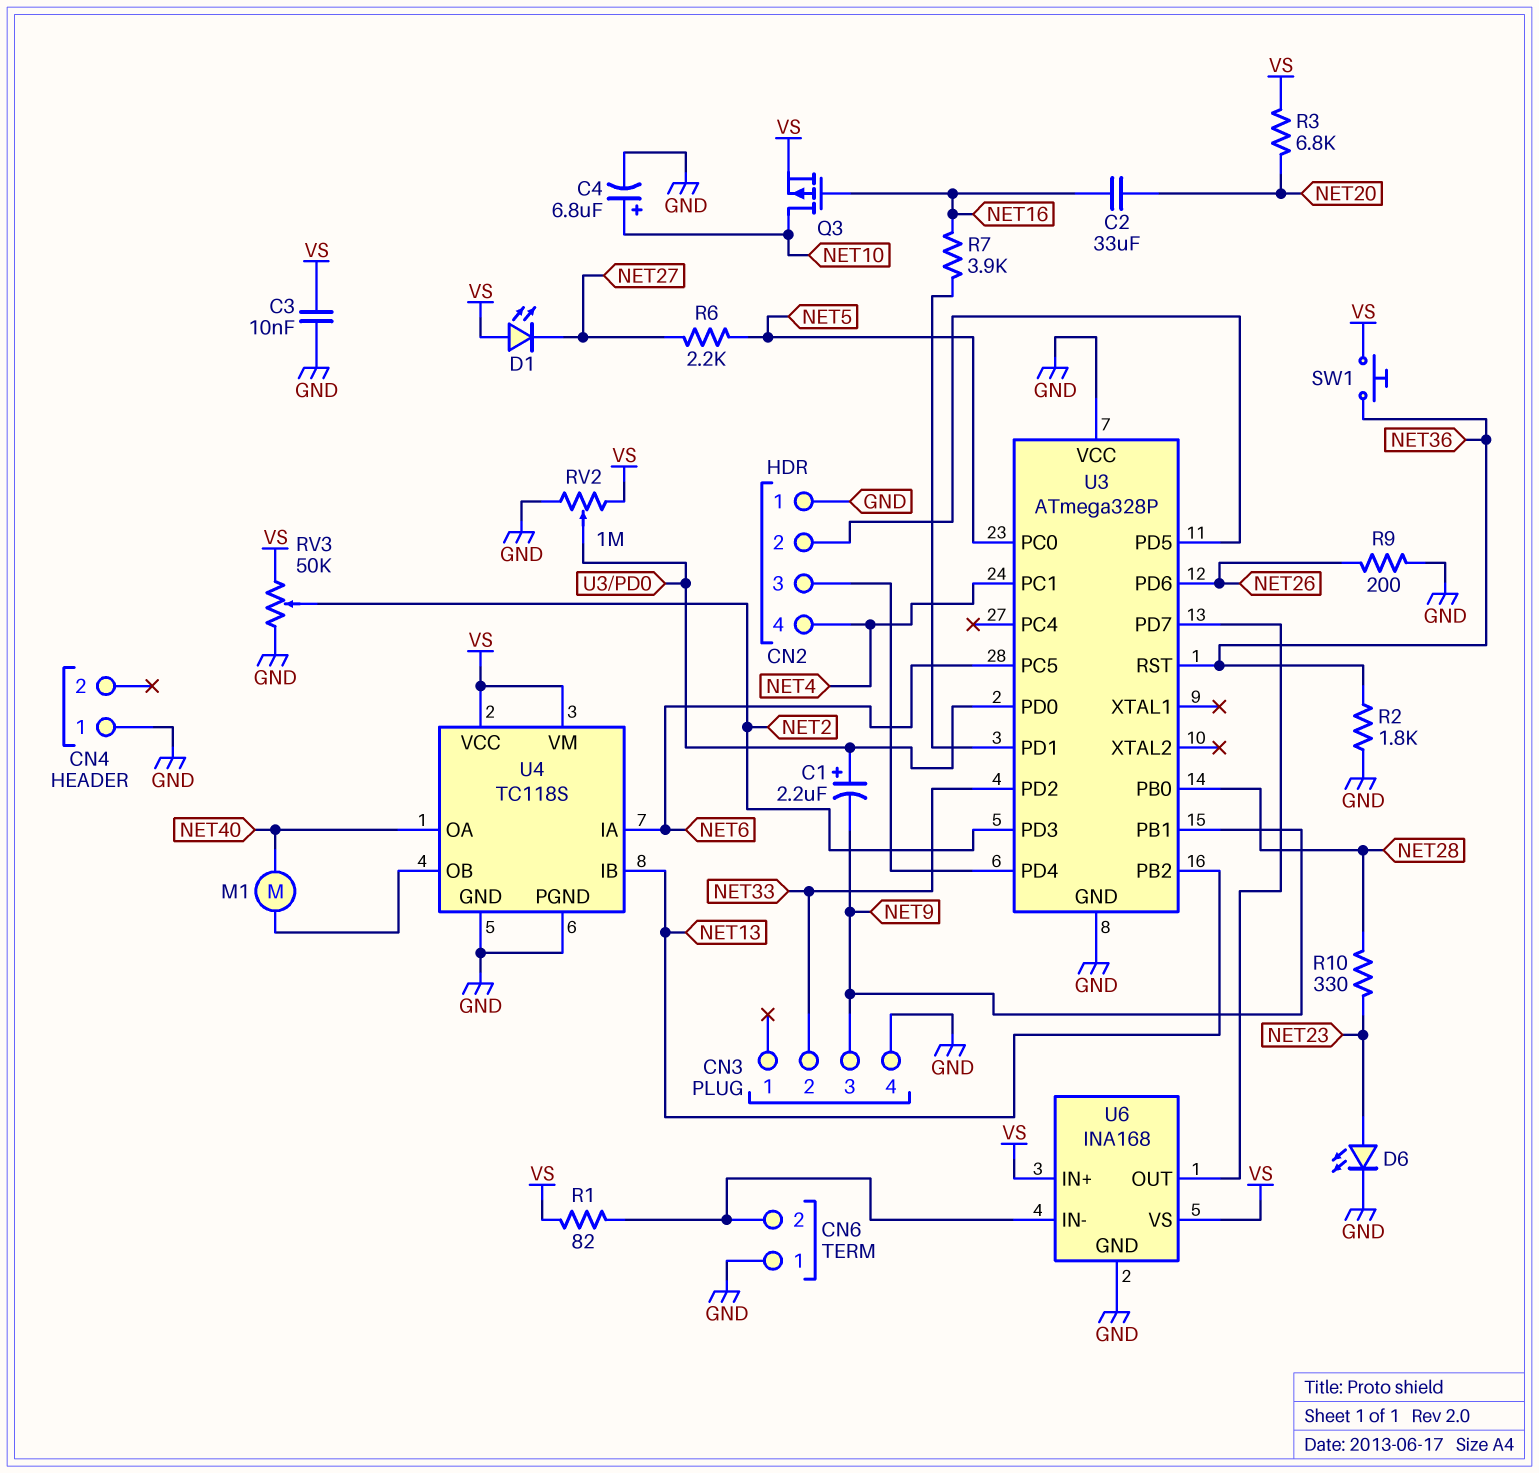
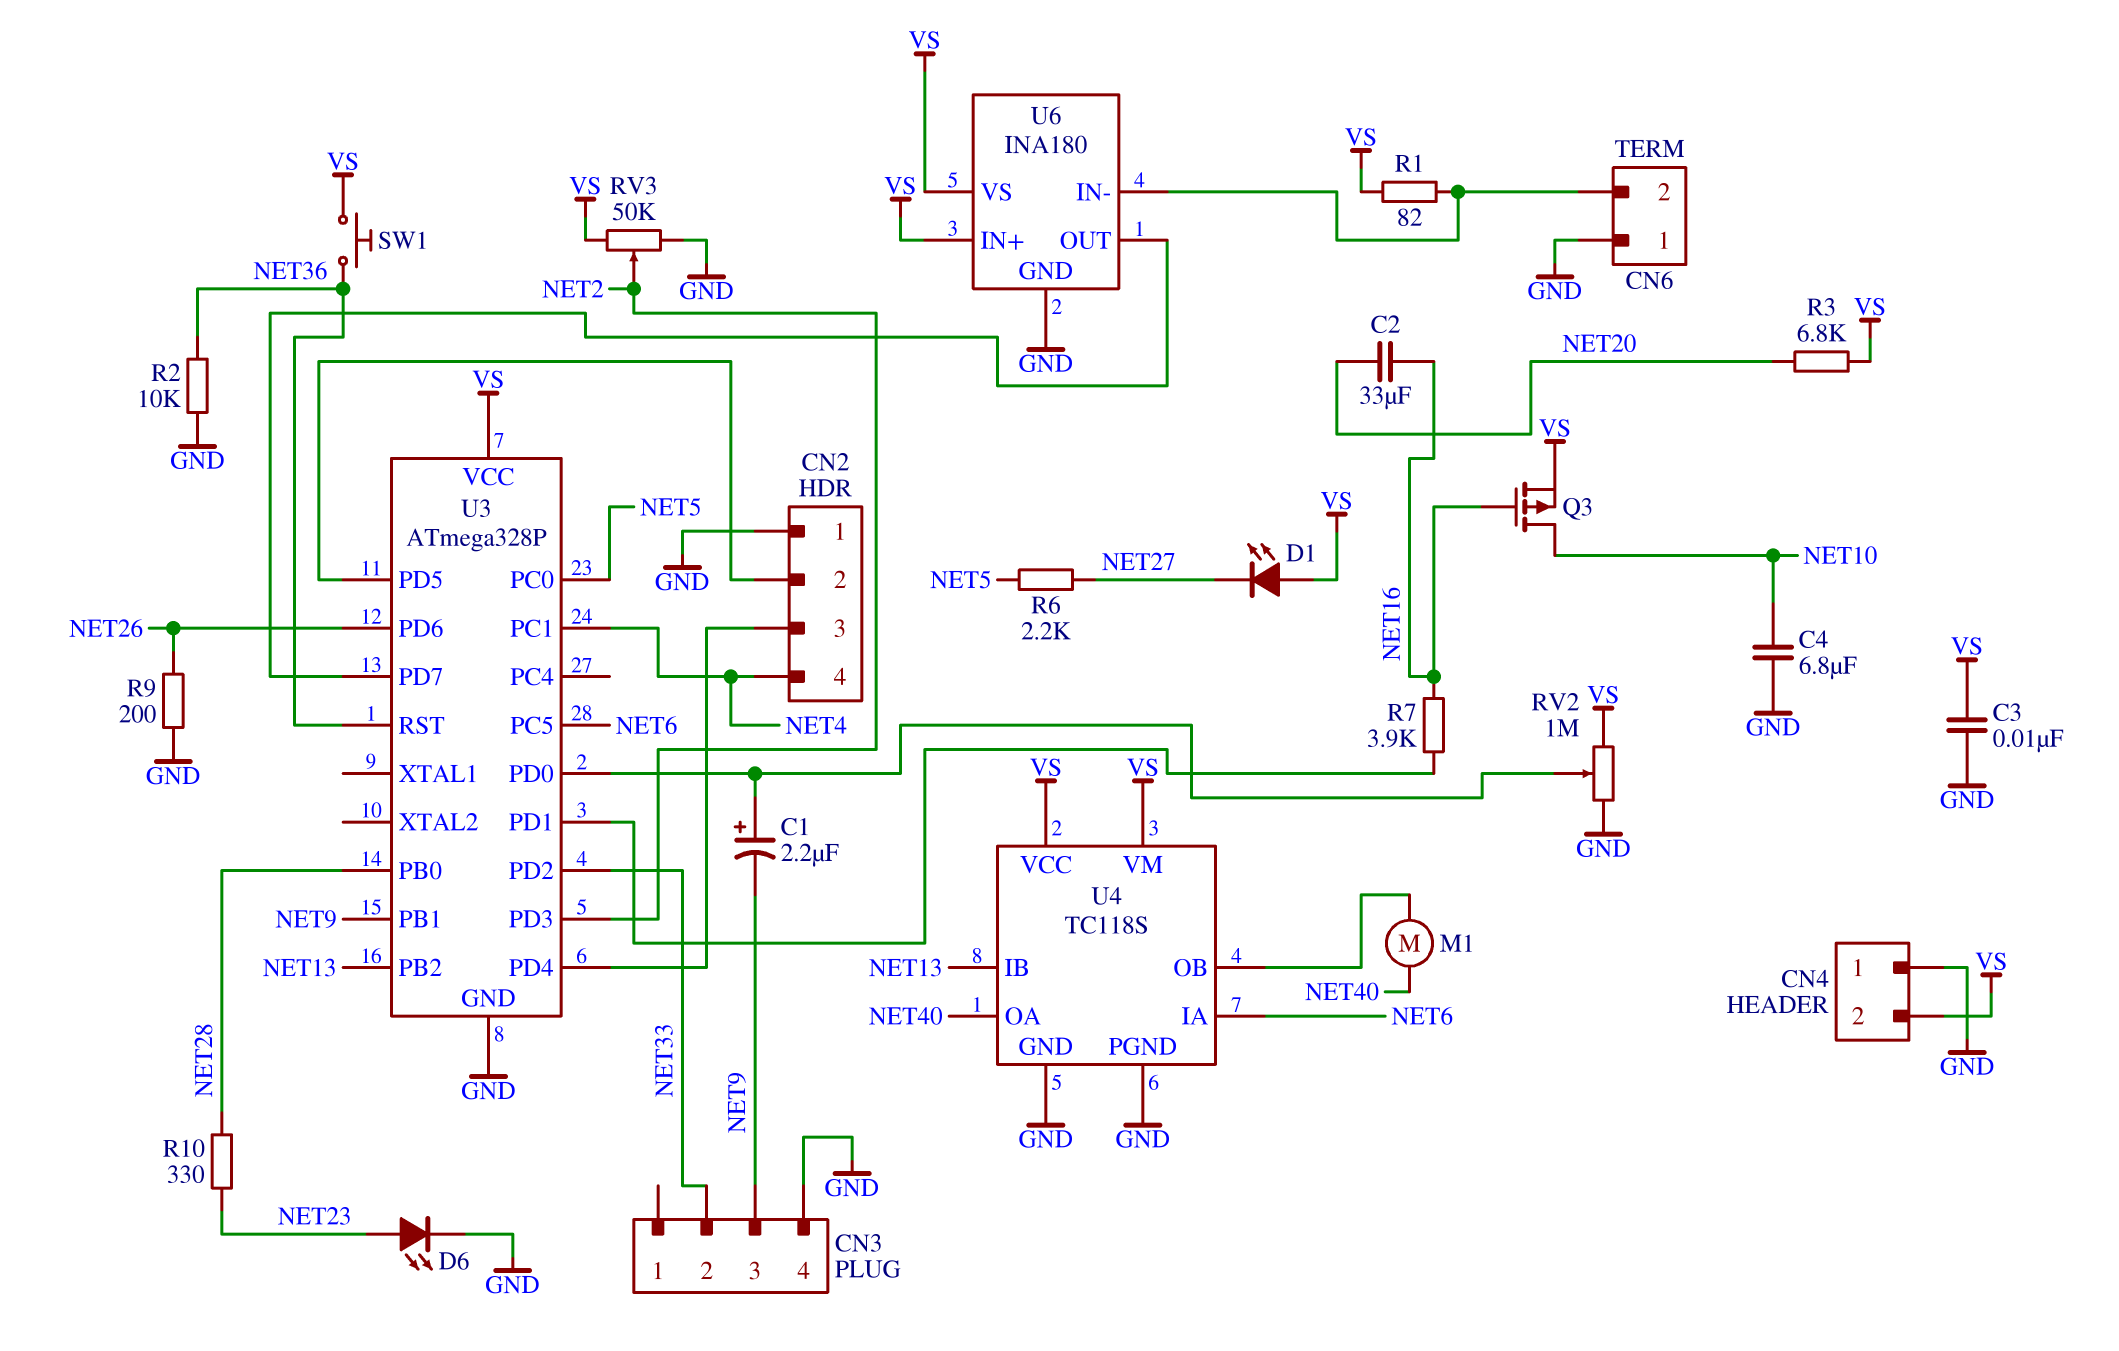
C4: 6.8uF (plus NET10, minus GND) -> 6.8uF (GND, NET10)
CN4 pin 2: none -> VS
R2: 1.8k (GND, NET36) -> 10k (GND, NET36)
U3 pin VCC: GND -> VS
U6: INA168 -> INA180

